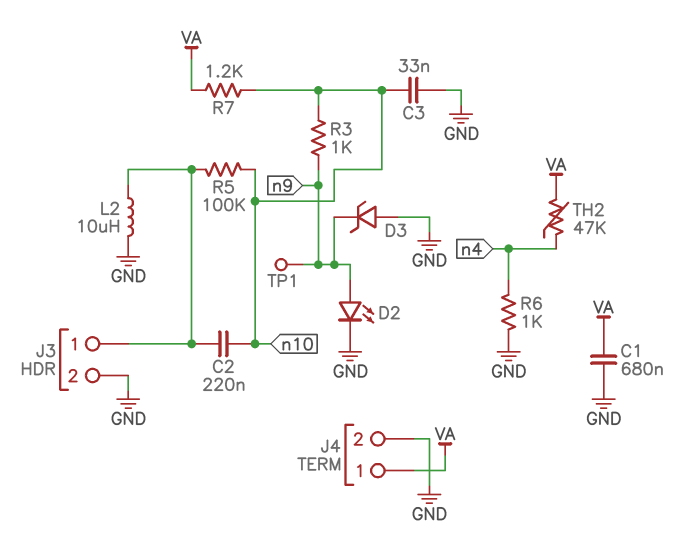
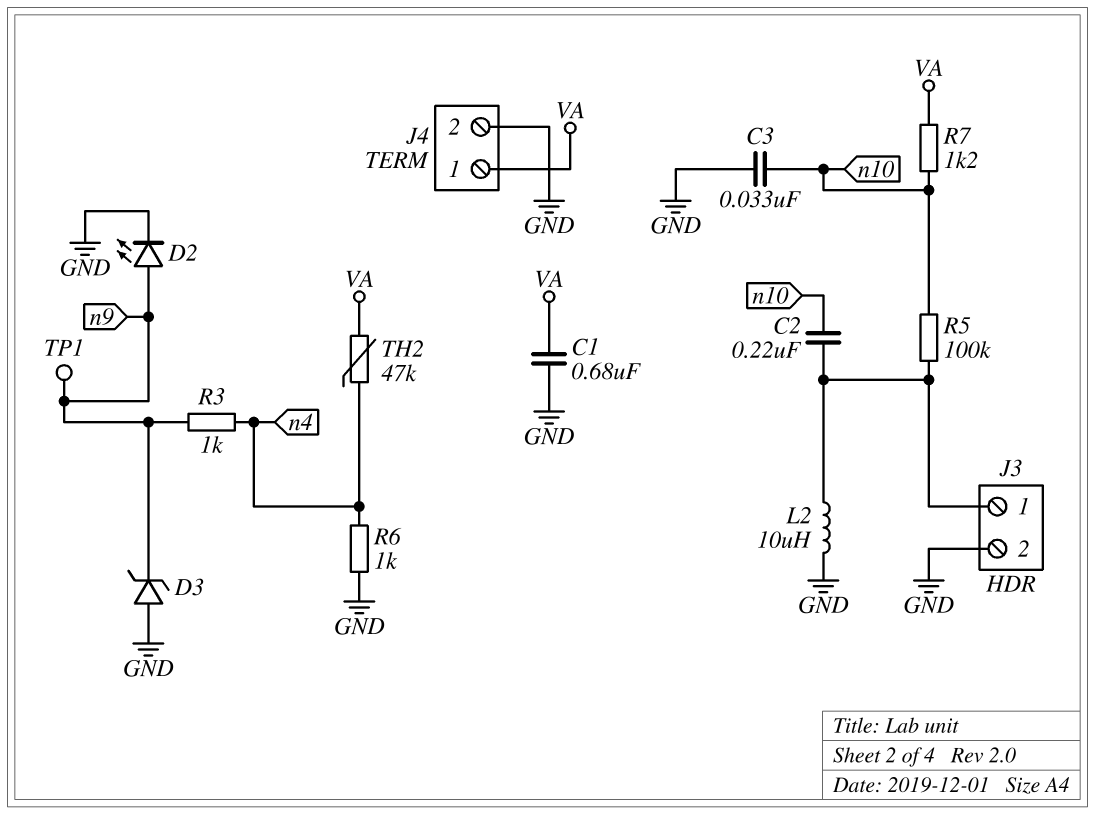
R3: 1k (n9, n10) -> 1k (n4, n9)

